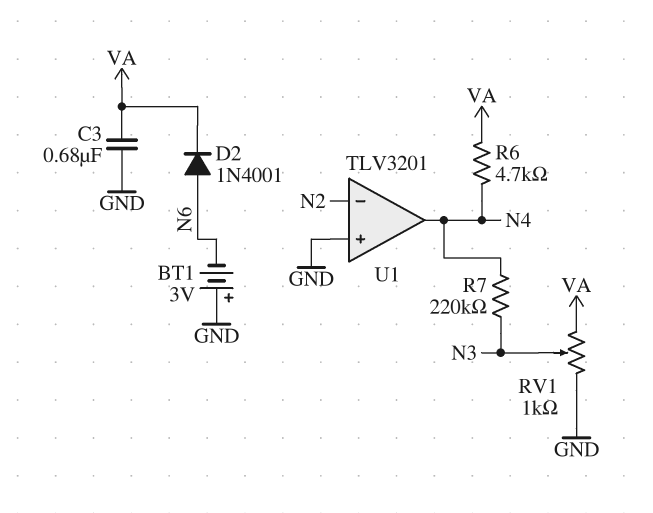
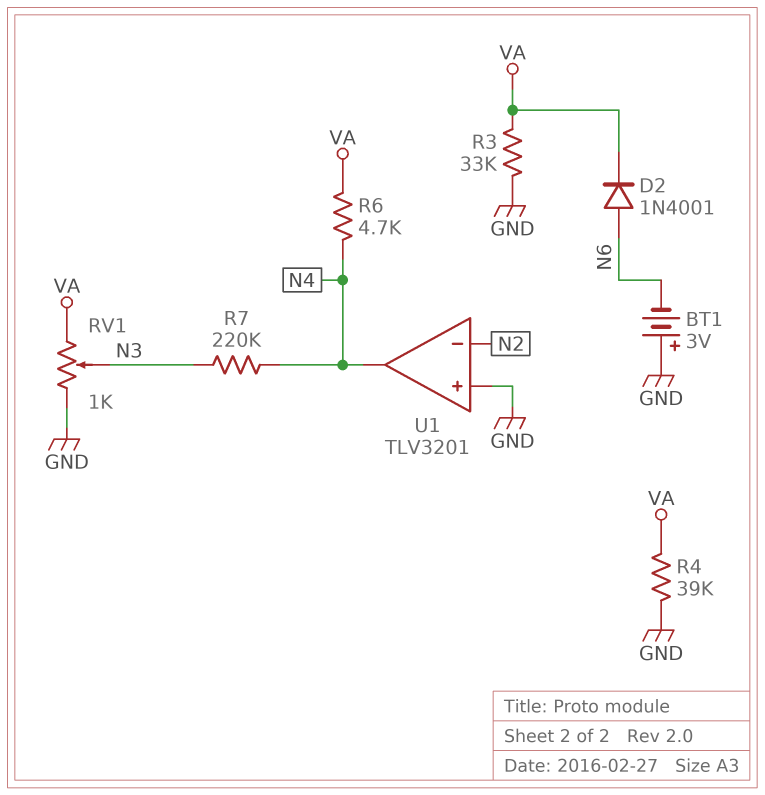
C3: 680nF (GND, VA) -> none
R3: none -> 33k (GND, VA)
R4: none -> 39k (GND, VA)

